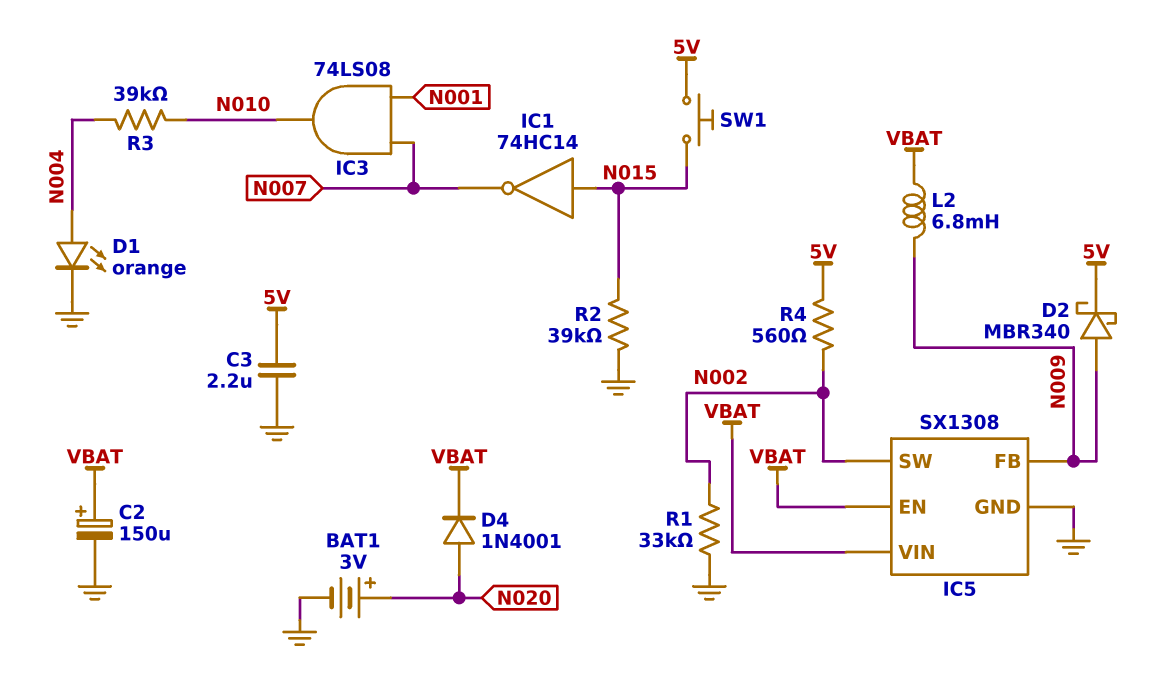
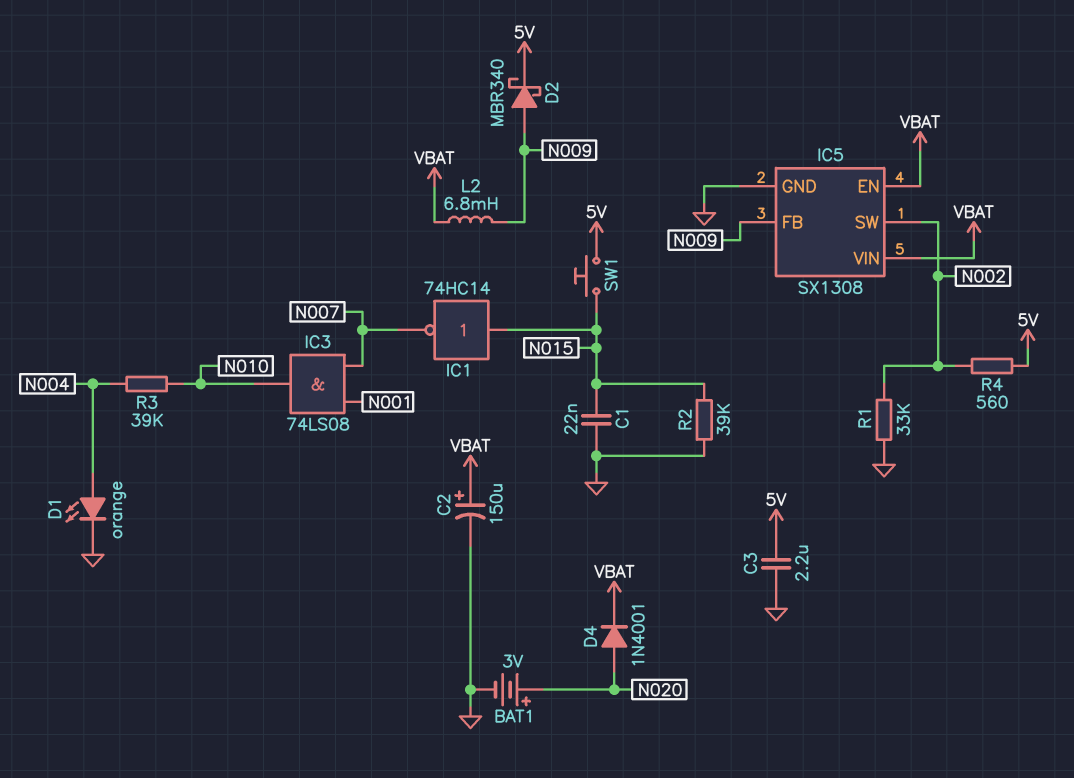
C1: none -> 22nF (GND, N015)

